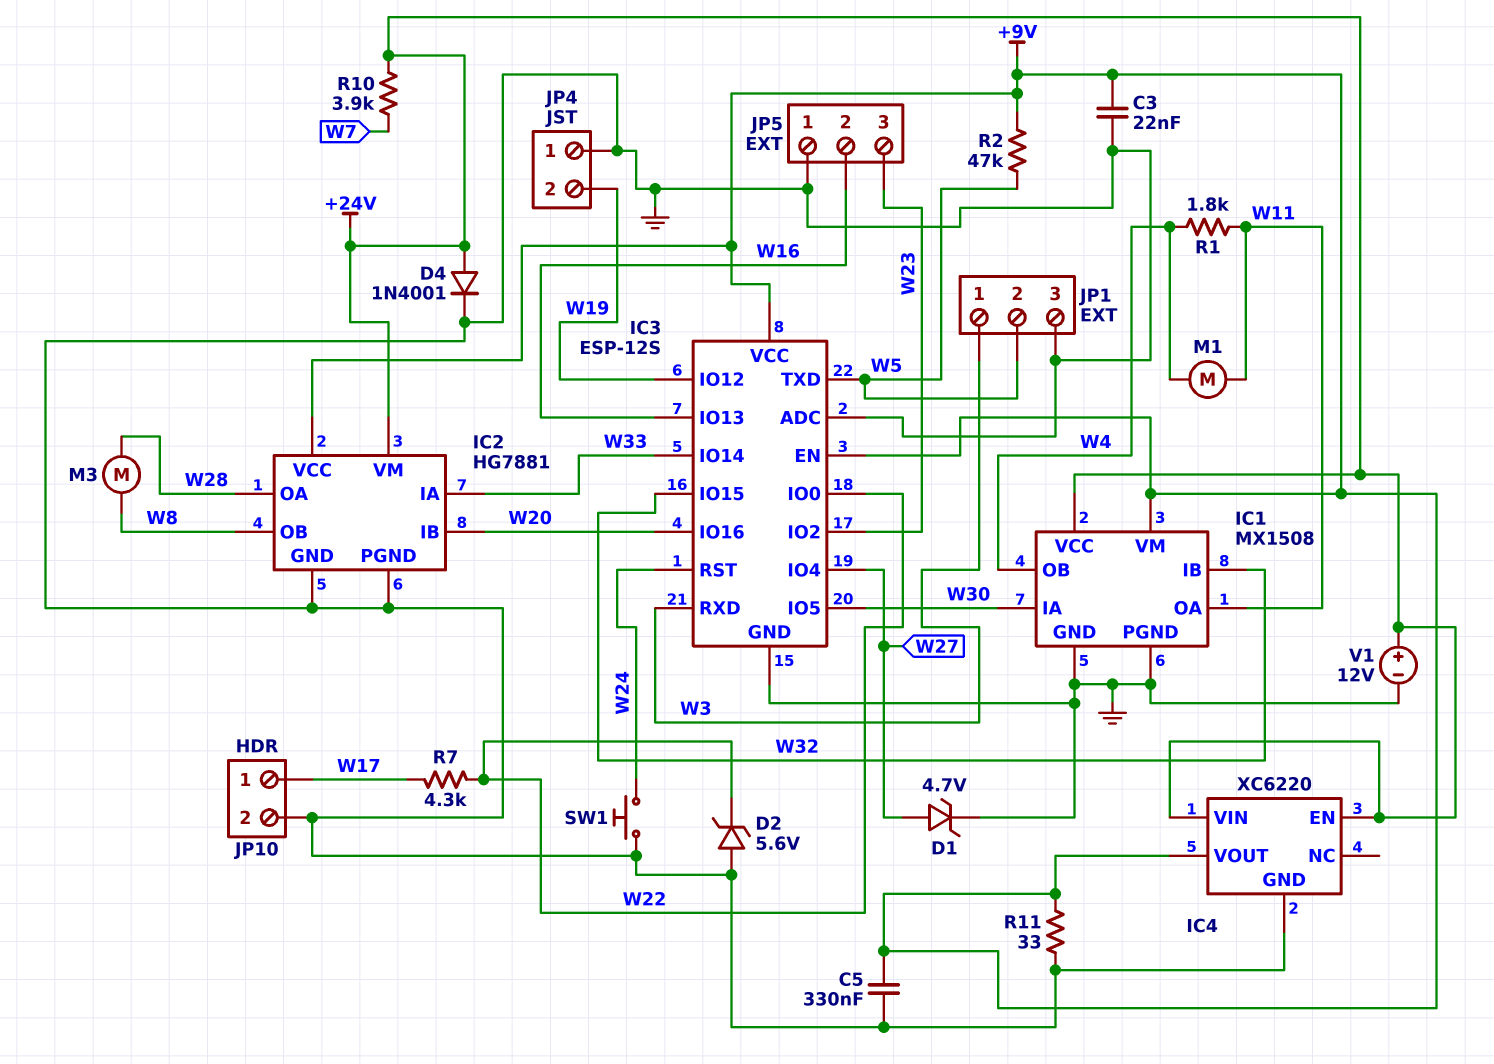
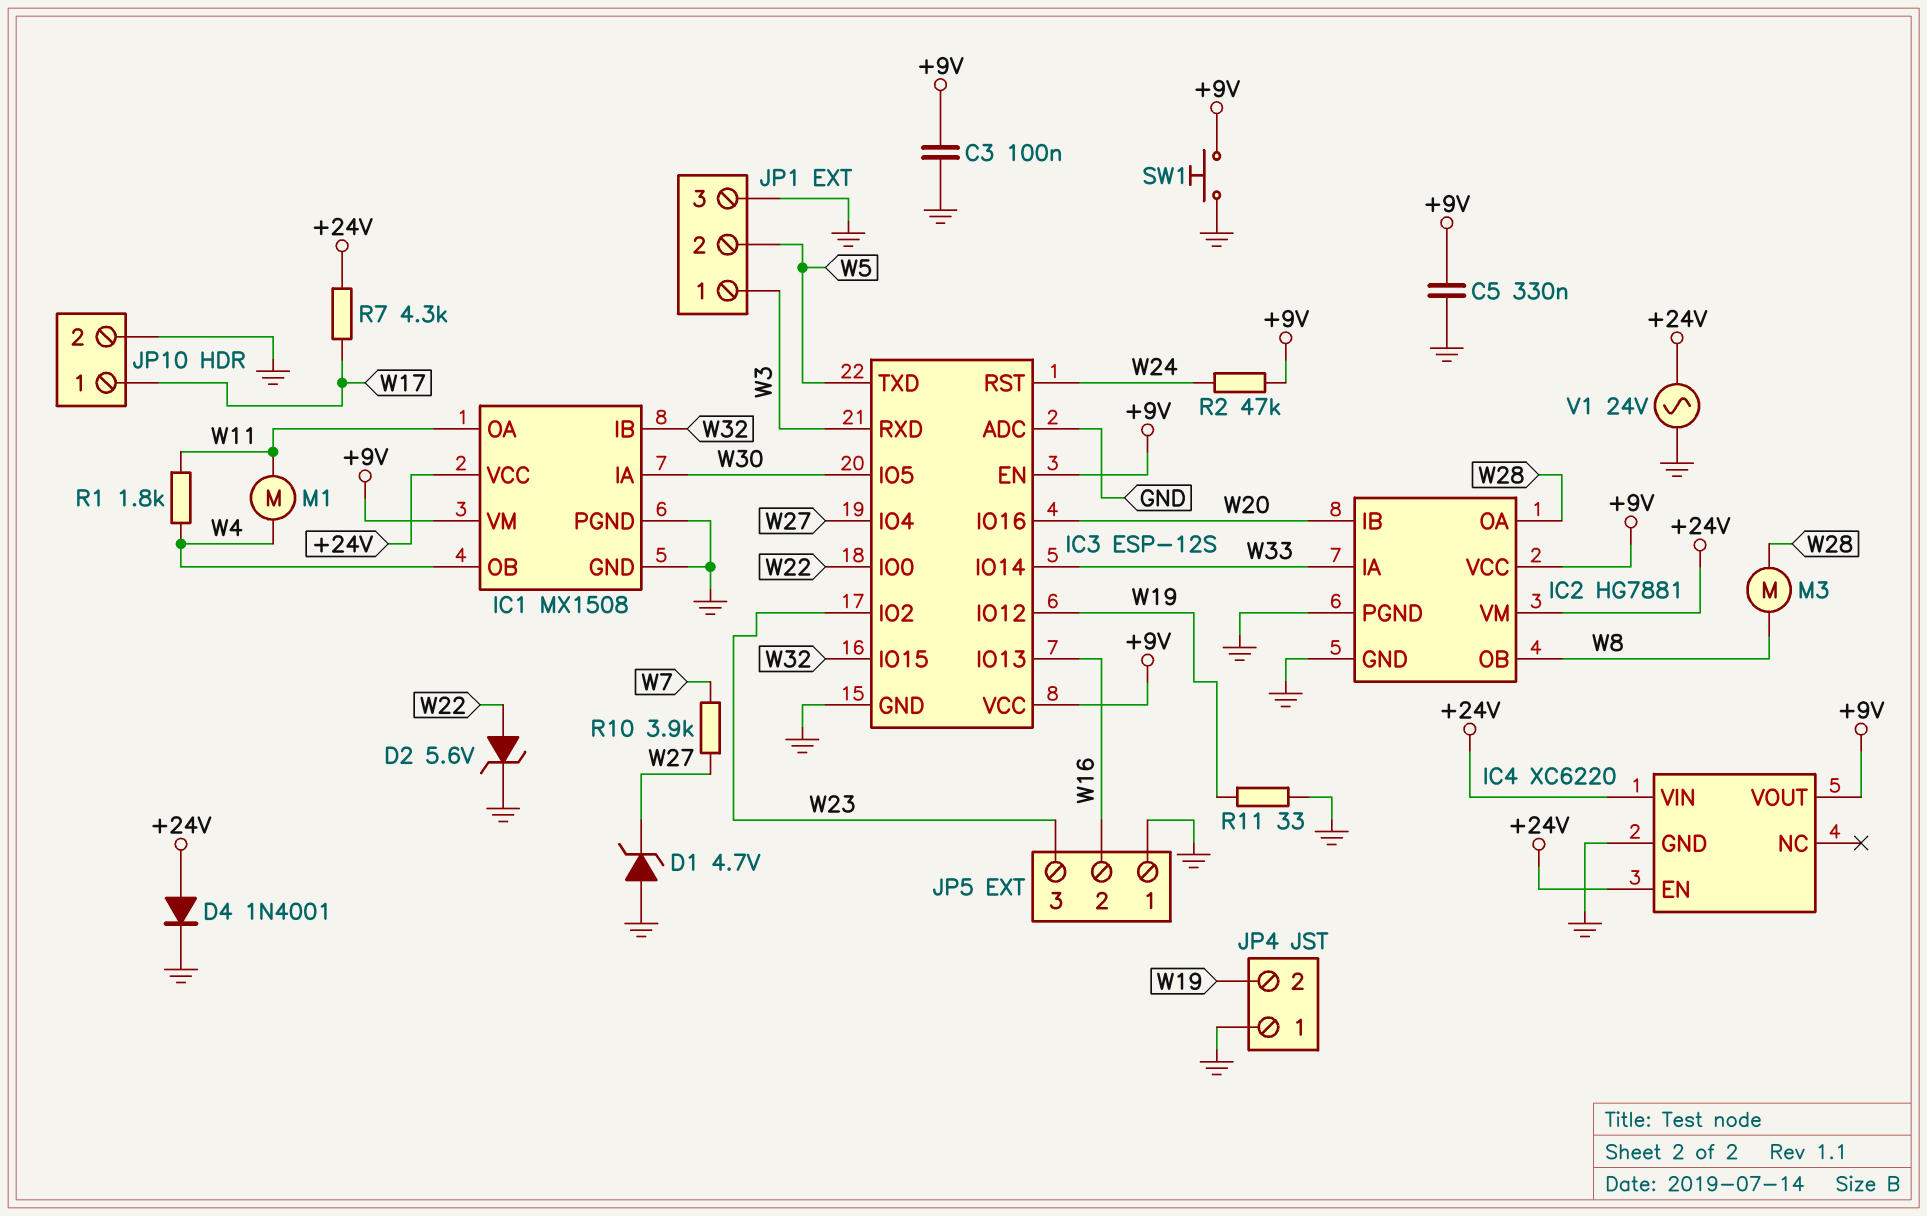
C3: 22nF (+9V, GND) -> 100nF (+9V, GND)
D1: zener 4.7V (A W27, K GND) -> zener 4.7V (A GND, K W27)
D2: zener 5.6V (A GND, K W22) -> zener 5.6V (A W22, K GND)
R2: 47k (+9V, W5) -> 47k (+9V, W24)
R7: 4.3k (W17, W22) -> 4.3k (+24V, W17)
R10: 3.9k (+24V, W7) -> 3.9k (W7, W27)
R11: 33 (+9V, GND) -> 33 (GND, W19)
SW1: button (GND, W24) -> button (+9V, GND)
V1: 12V (plus +24V, minus GND) -> AC 24V (+24V, GND)

